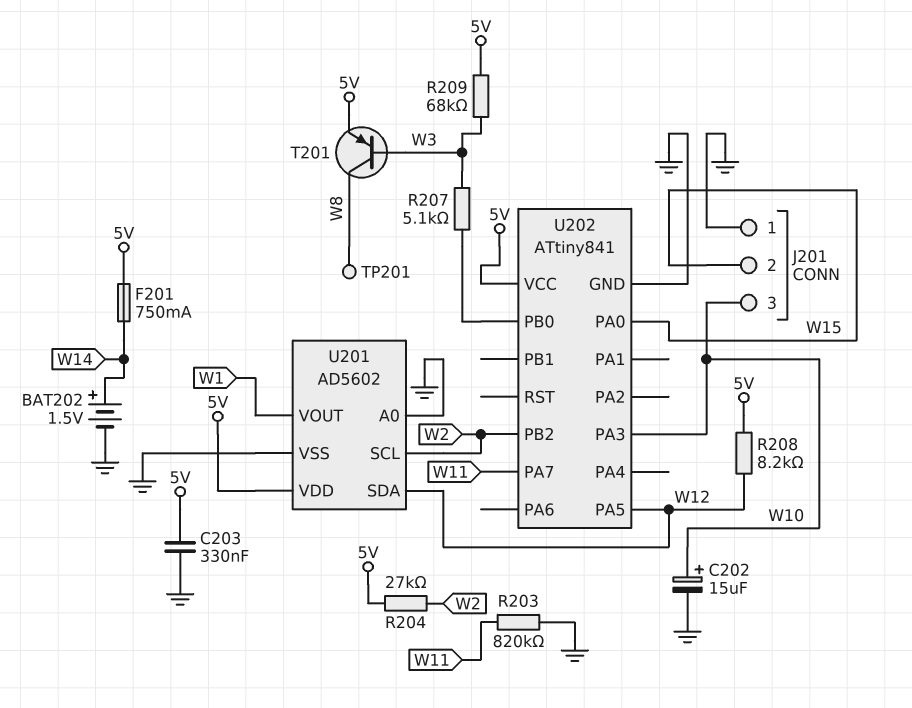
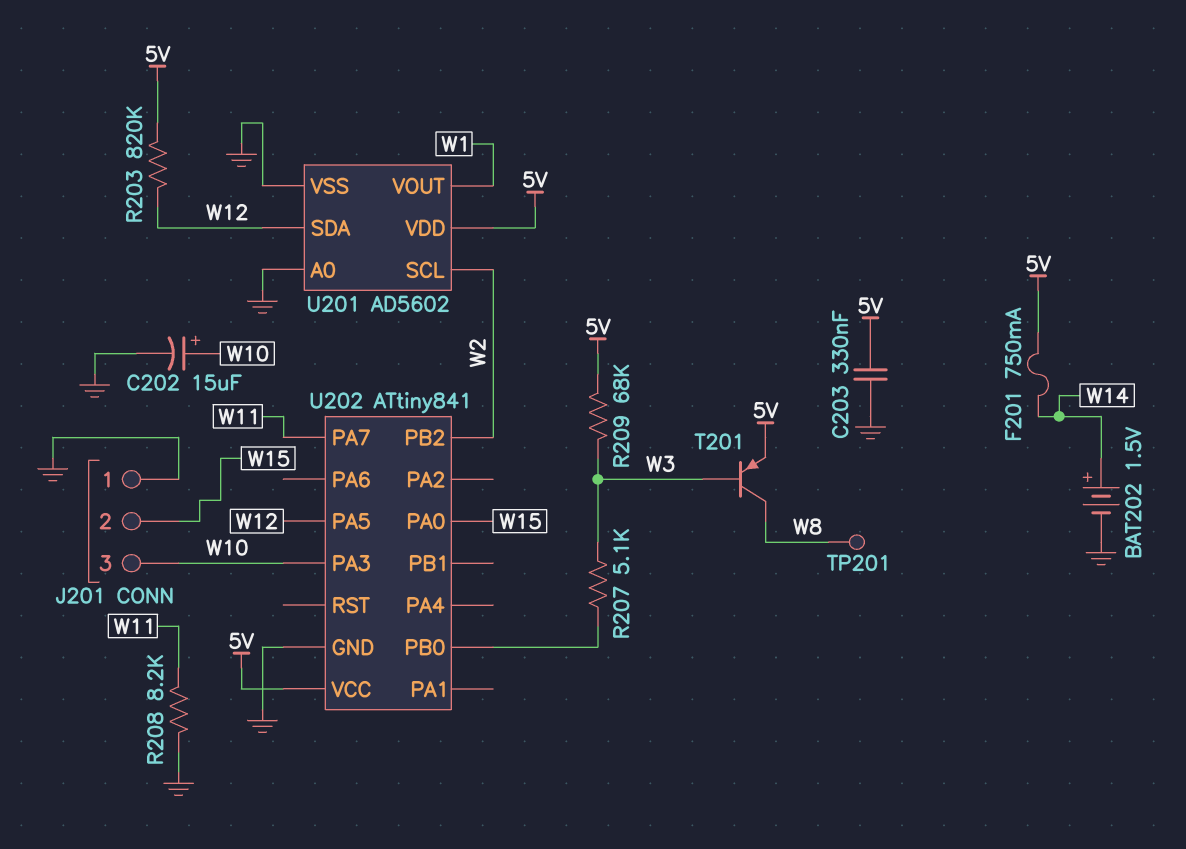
R203: 820k (GND, W11) -> 820k (5V, W12)
R204: 27k (5V, W2) -> none
R208: 8.2k (5V, W12) -> 8.2k (GND, W11)

